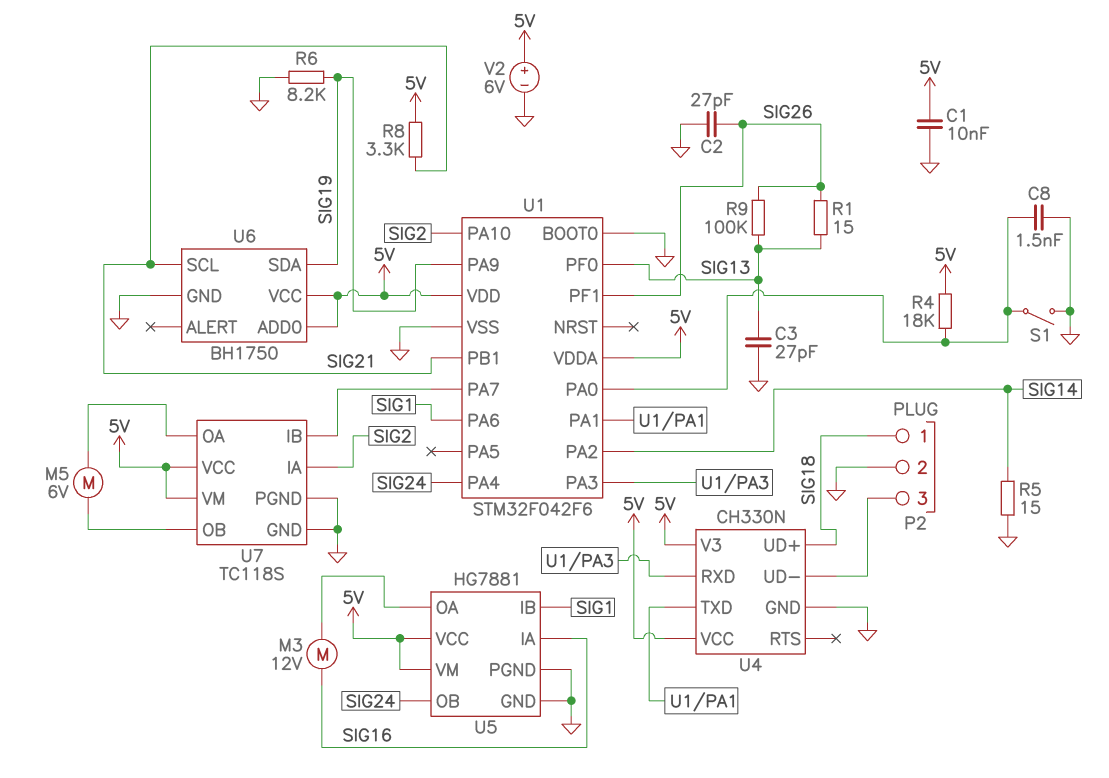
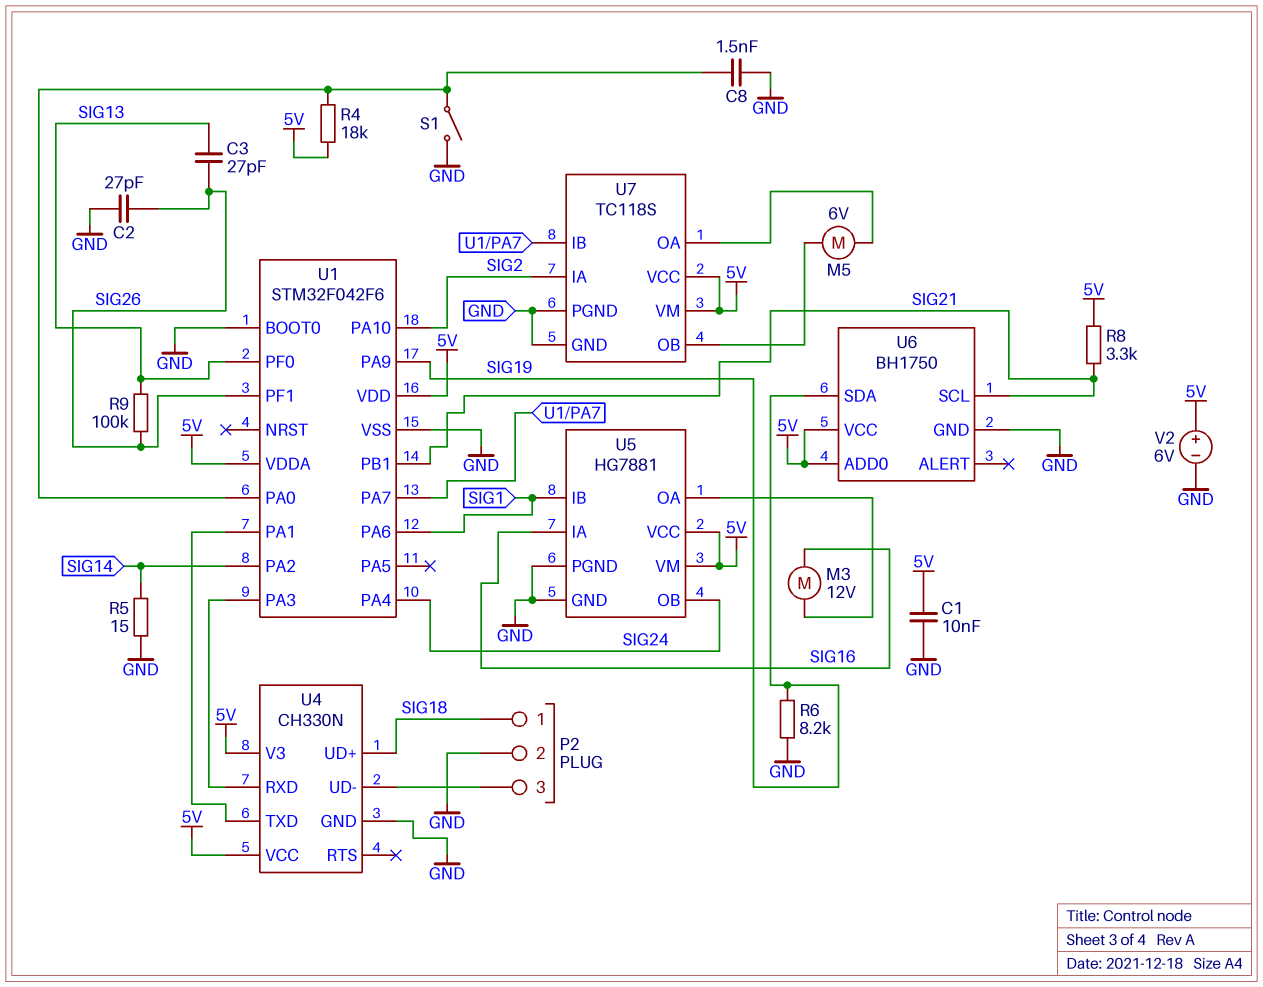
C3: 27pF (GND, SIG13) -> 27pF (SIG13, SIG26)
R1: 15 (SIG13, SIG26) -> none

